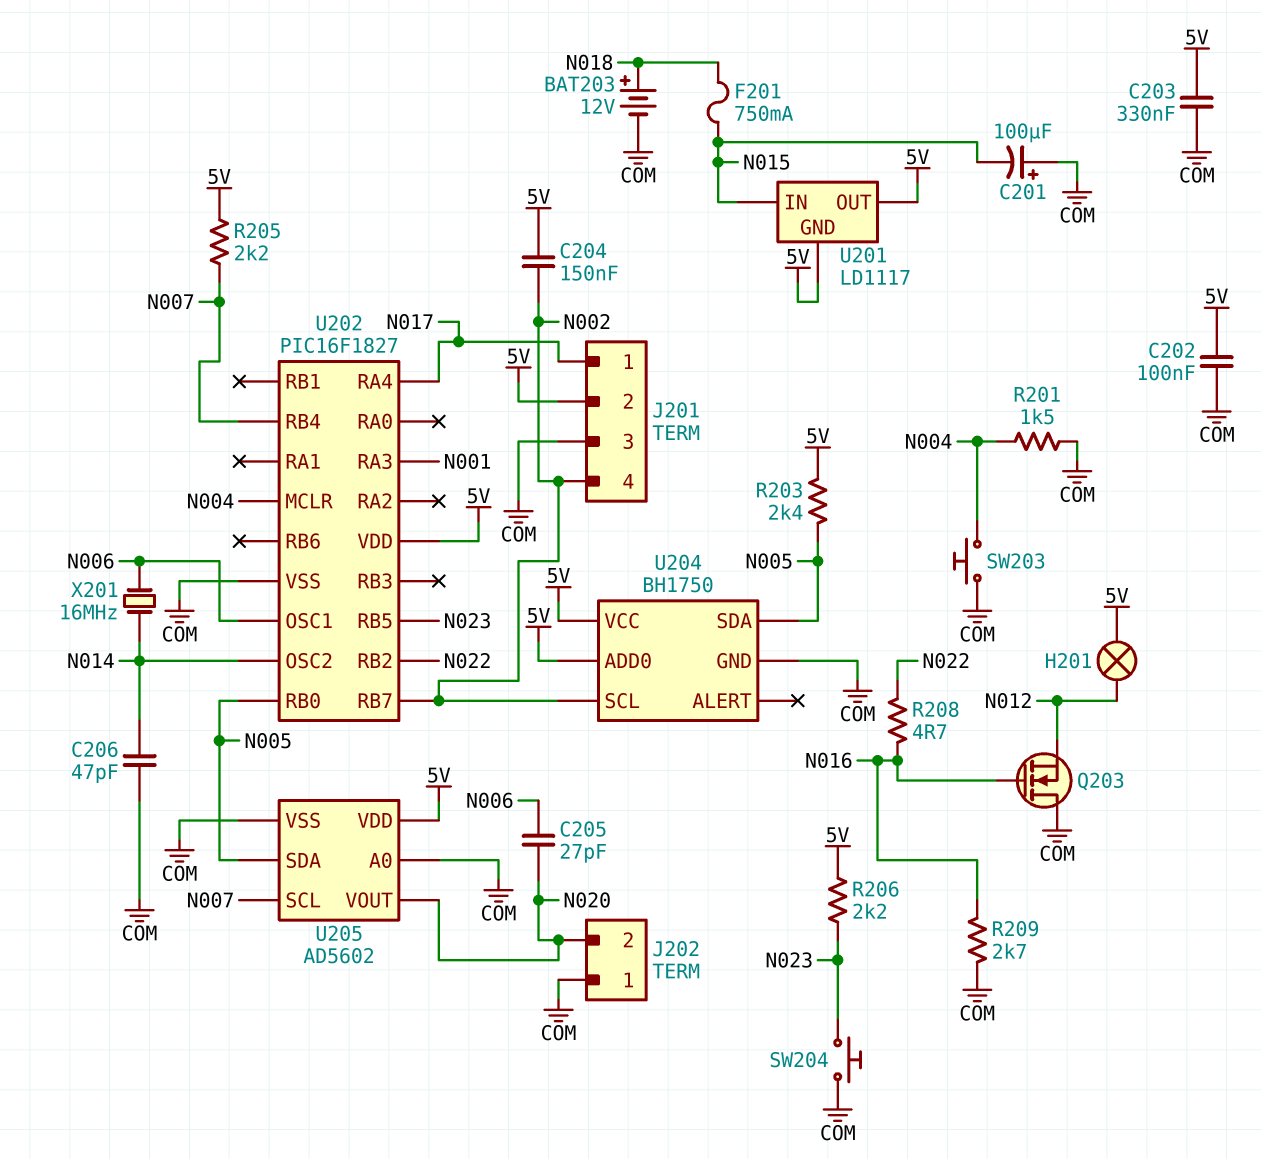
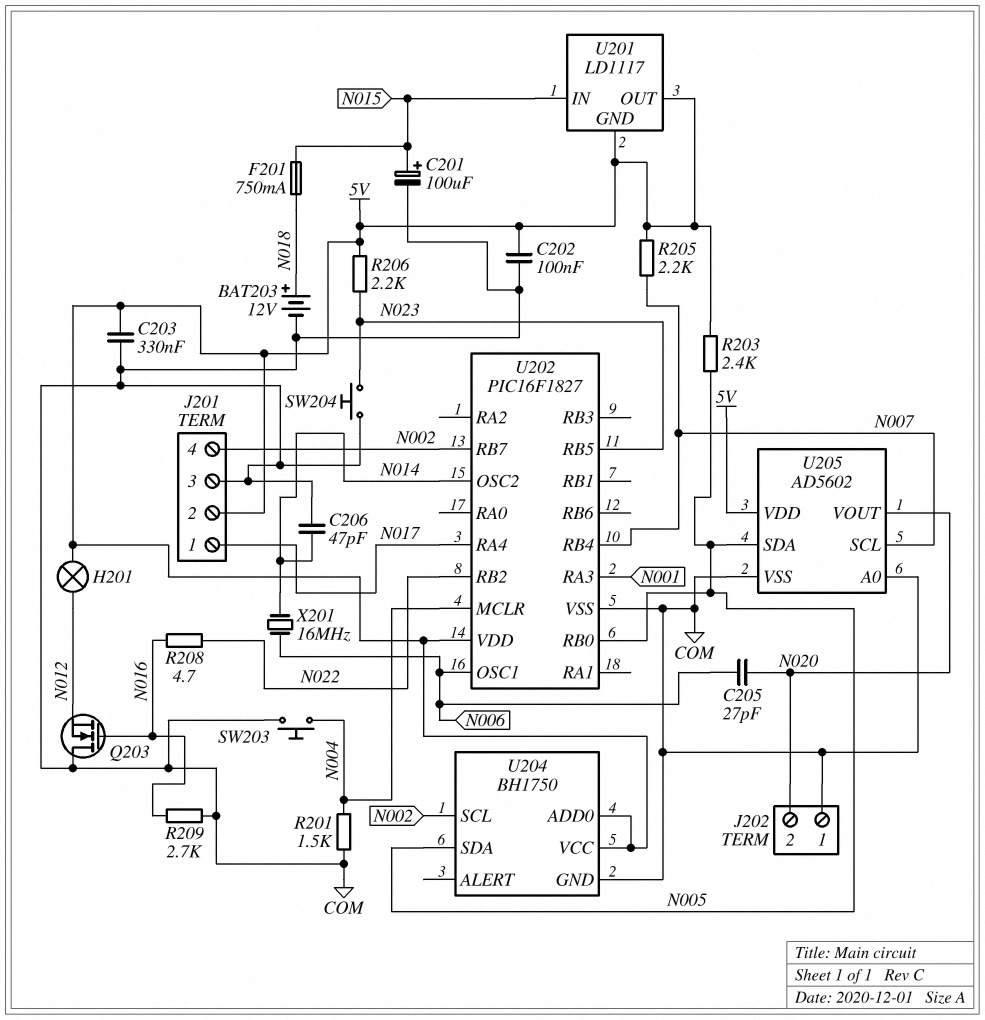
C201: 100uF (plus COM, minus N015) -> 100uF (plus N015, minus COM)
C204: 150nF (5V, N002) -> none

